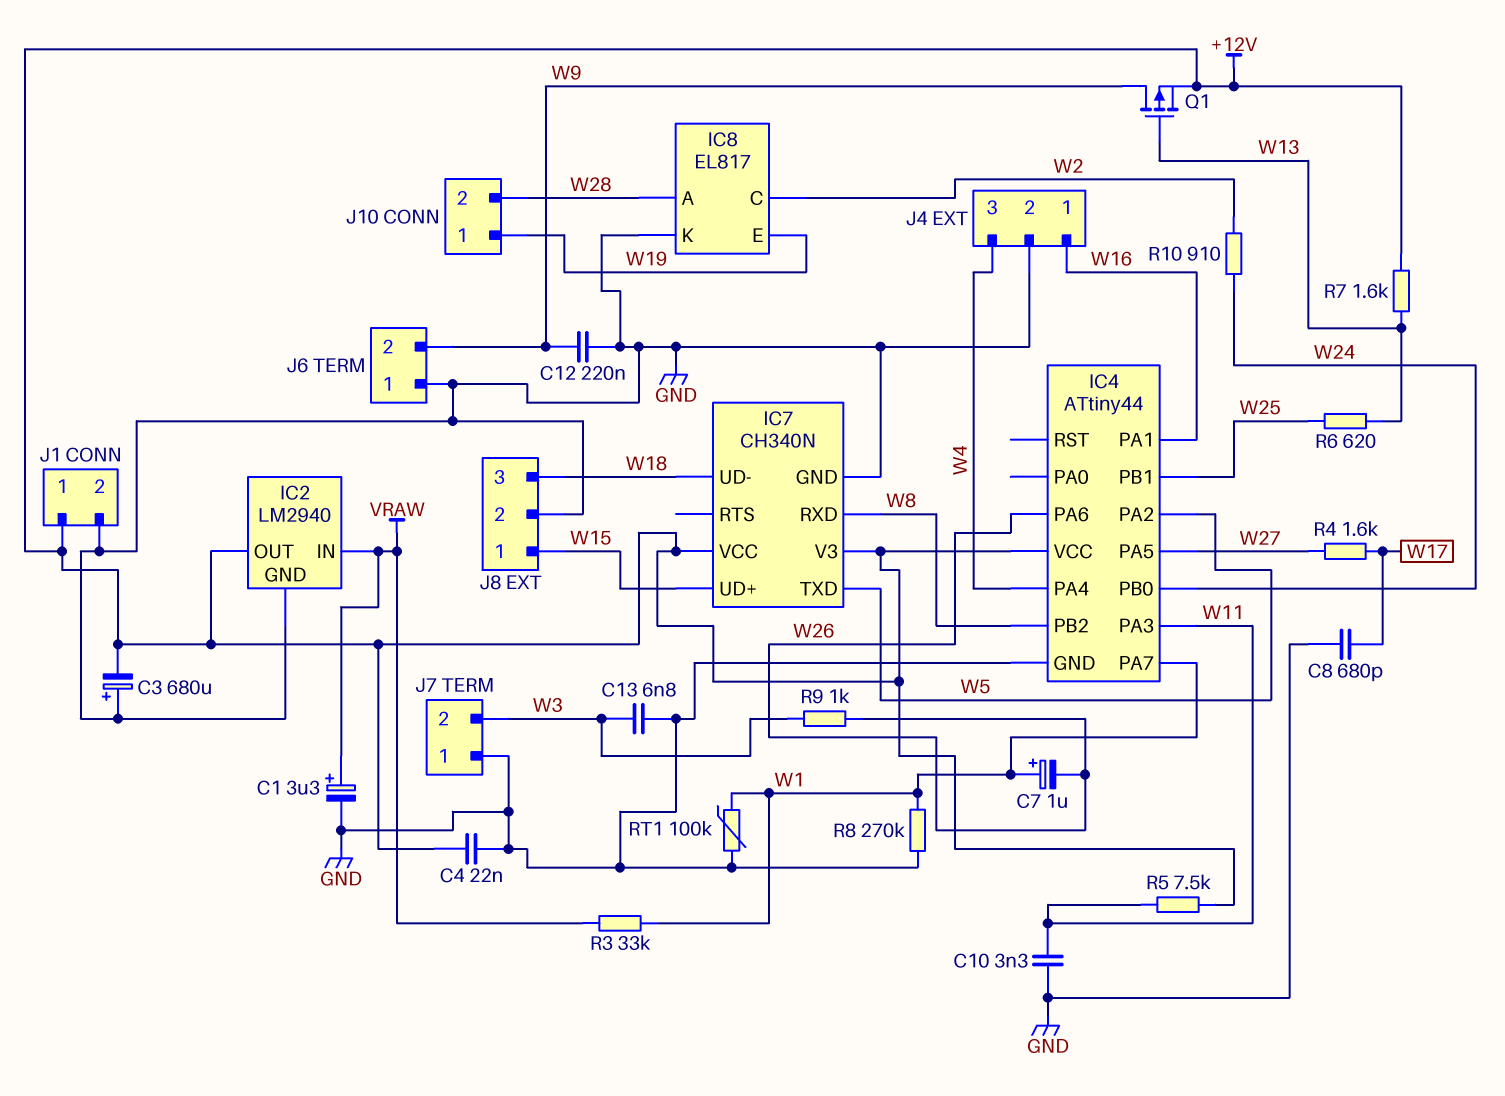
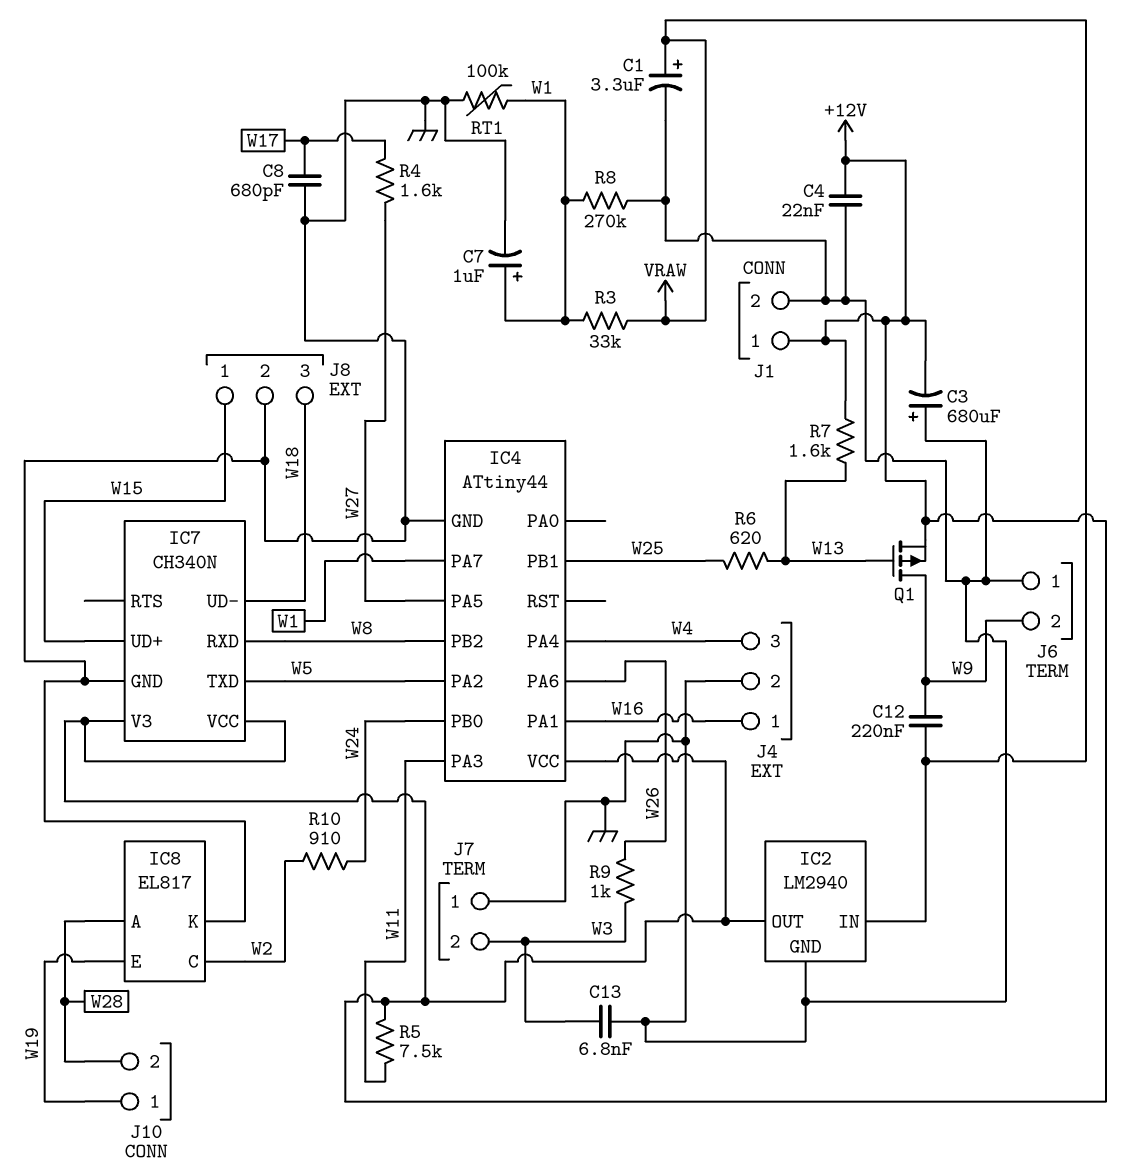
C7: 1uF (plus W1, minus W26) -> 1uF (plus W1, minus GND)
C10: 3.3nF (GND, W11) -> none
C12: 220nF (GND, W9) -> 220nF (VRAW, W9)

